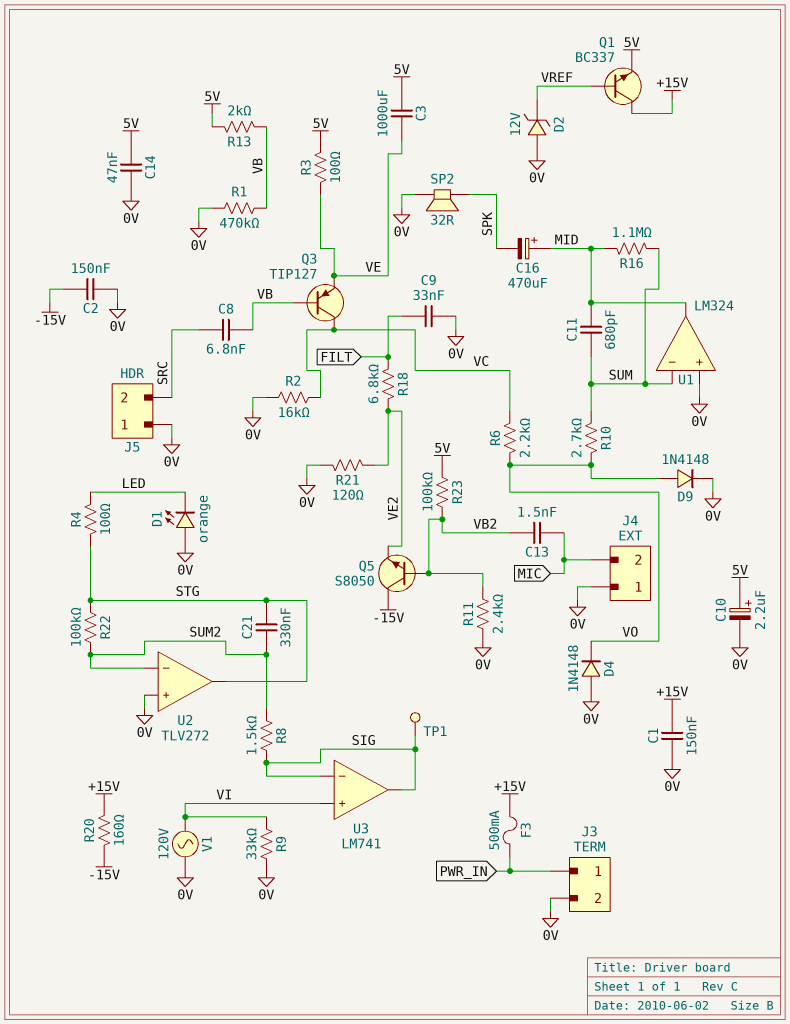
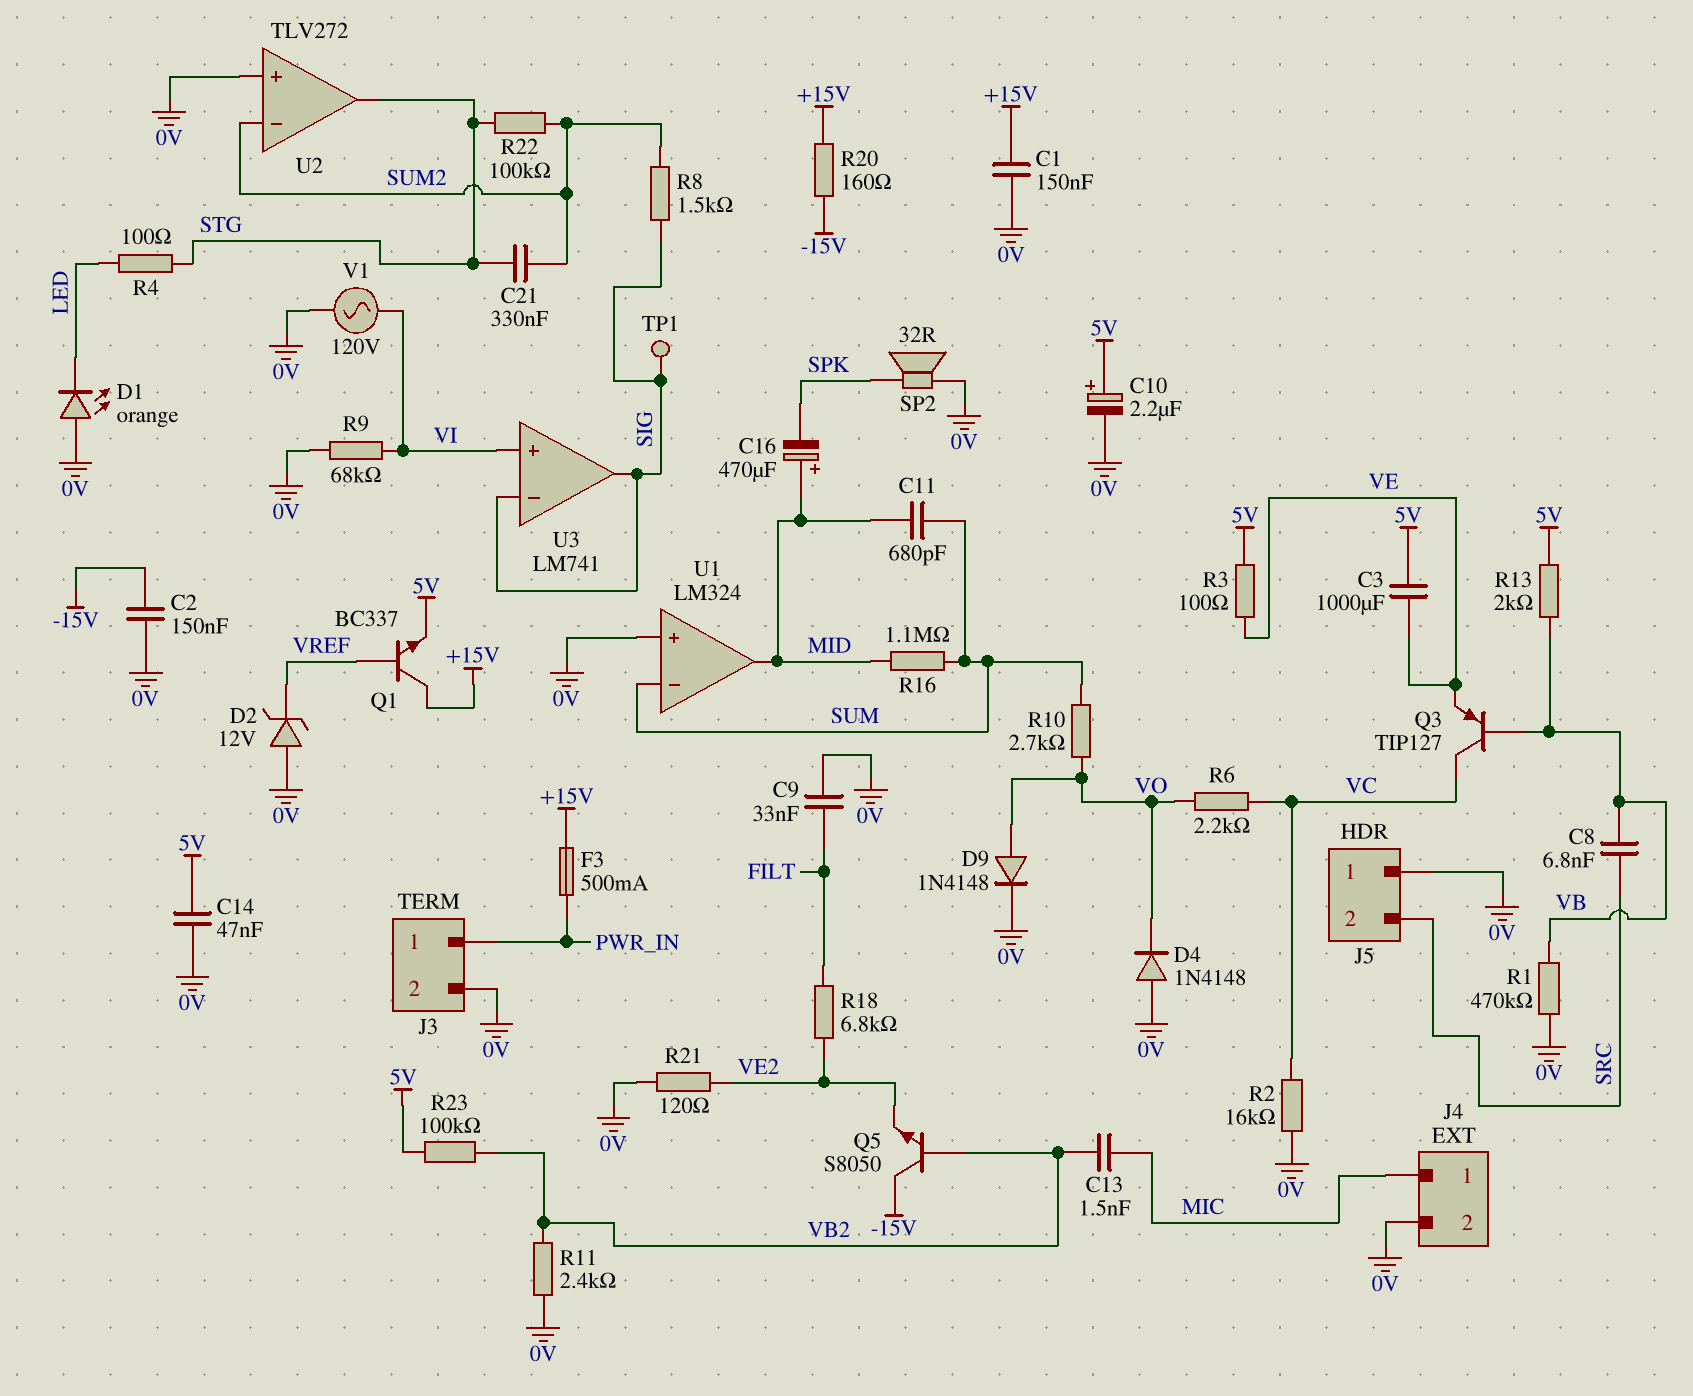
J4 pin 1: 0V -> MIC
J4 pin 2: MIC -> 0V
R9: 33k (0V, VI) -> 68k (0V, VI)

